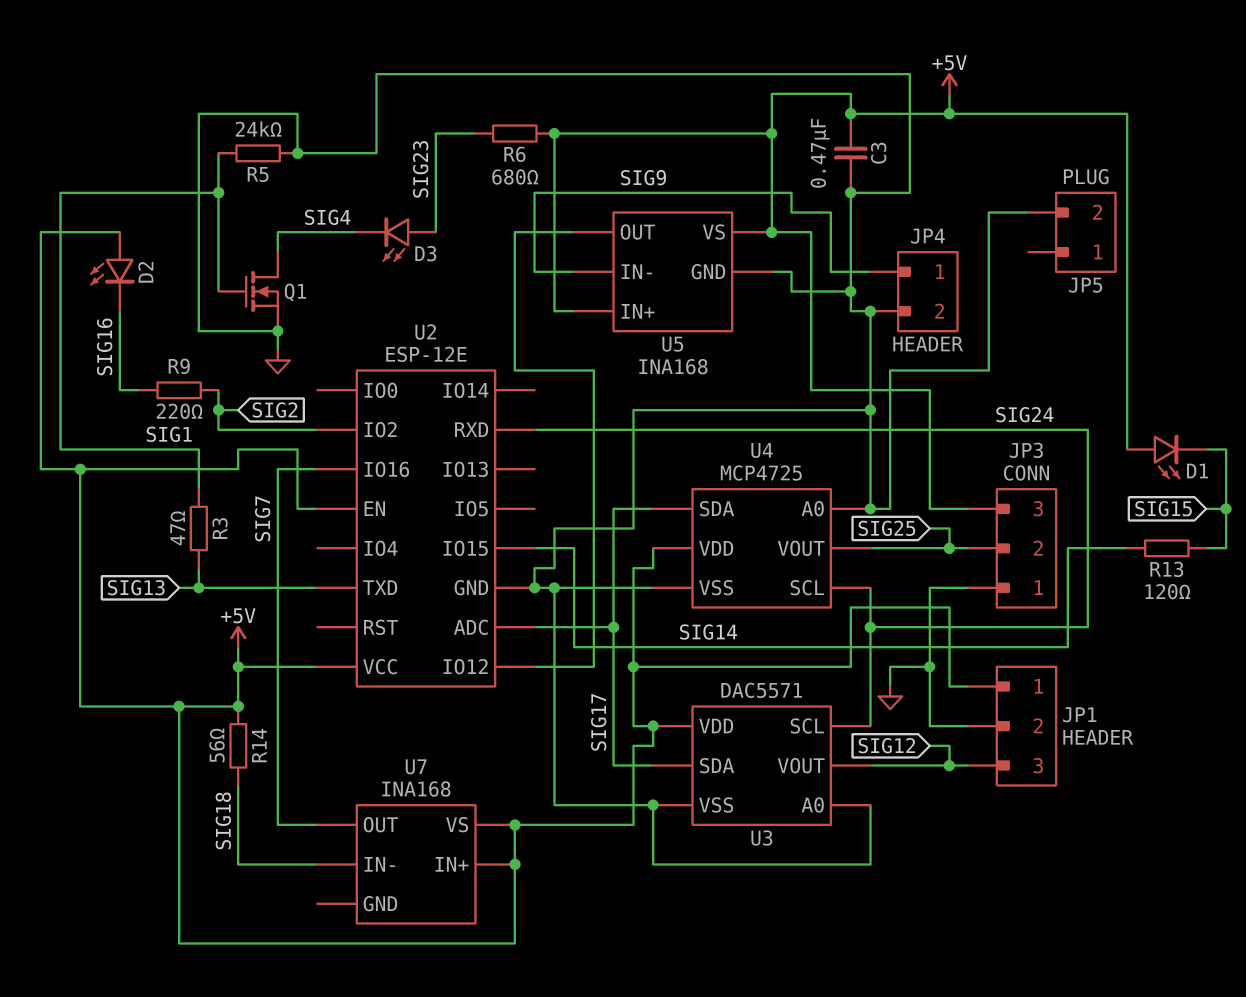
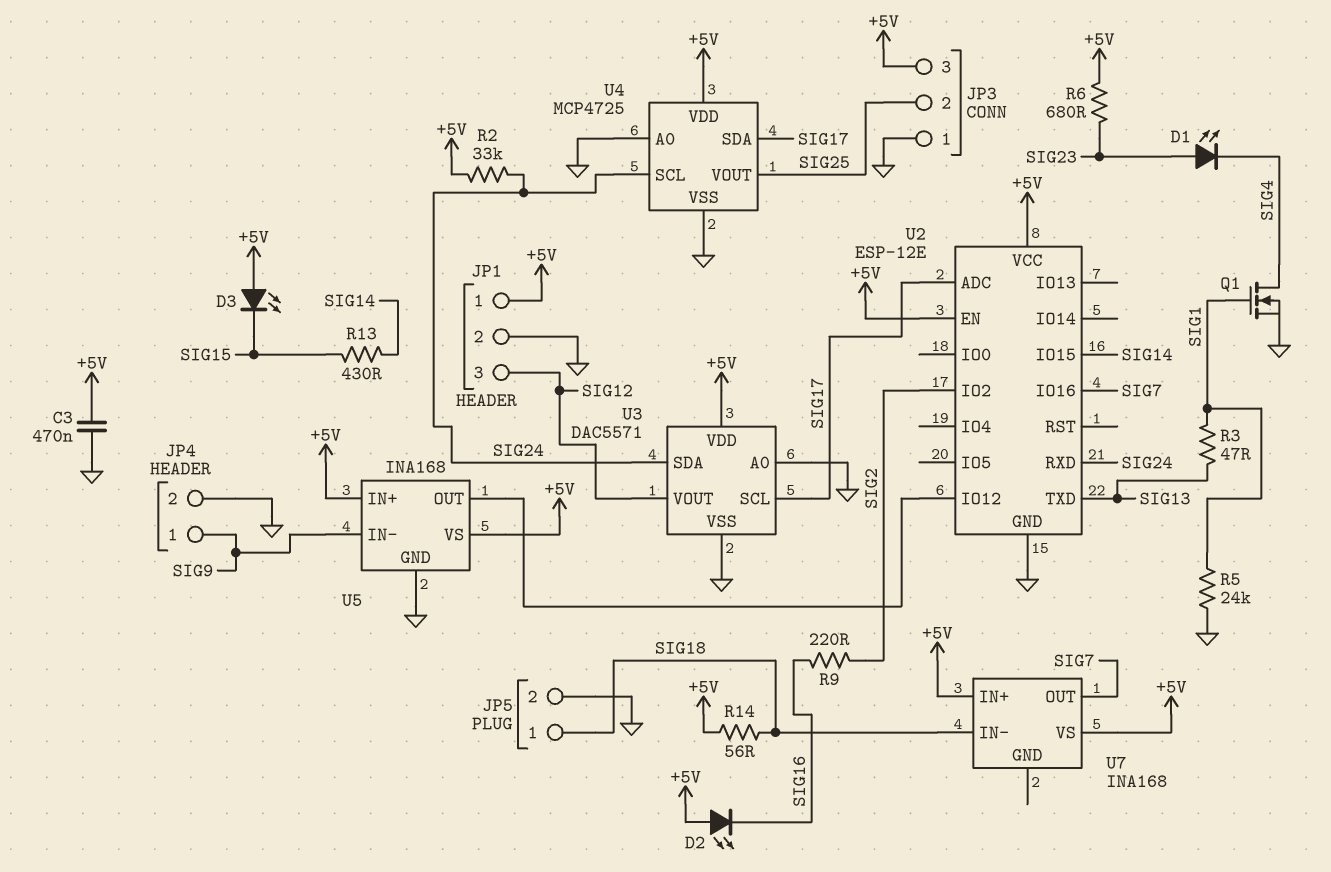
D1: LED (A +5V, K SIG15) -> LED (A SIG23, K SIG4)
D3: LED (A SIG23, K SIG4) -> LED (A +5V, K SIG15)
JP5 pin 1: none -> SIG18
R2: none -> 33k (+5V, SIG24)
R13: 120 (SIG14, SIG15) -> 430 (SIG14, SIG15)
U3 pin SCL: SIG24 -> SIG17
U3 pin SDA: SIG17 -> SIG24

